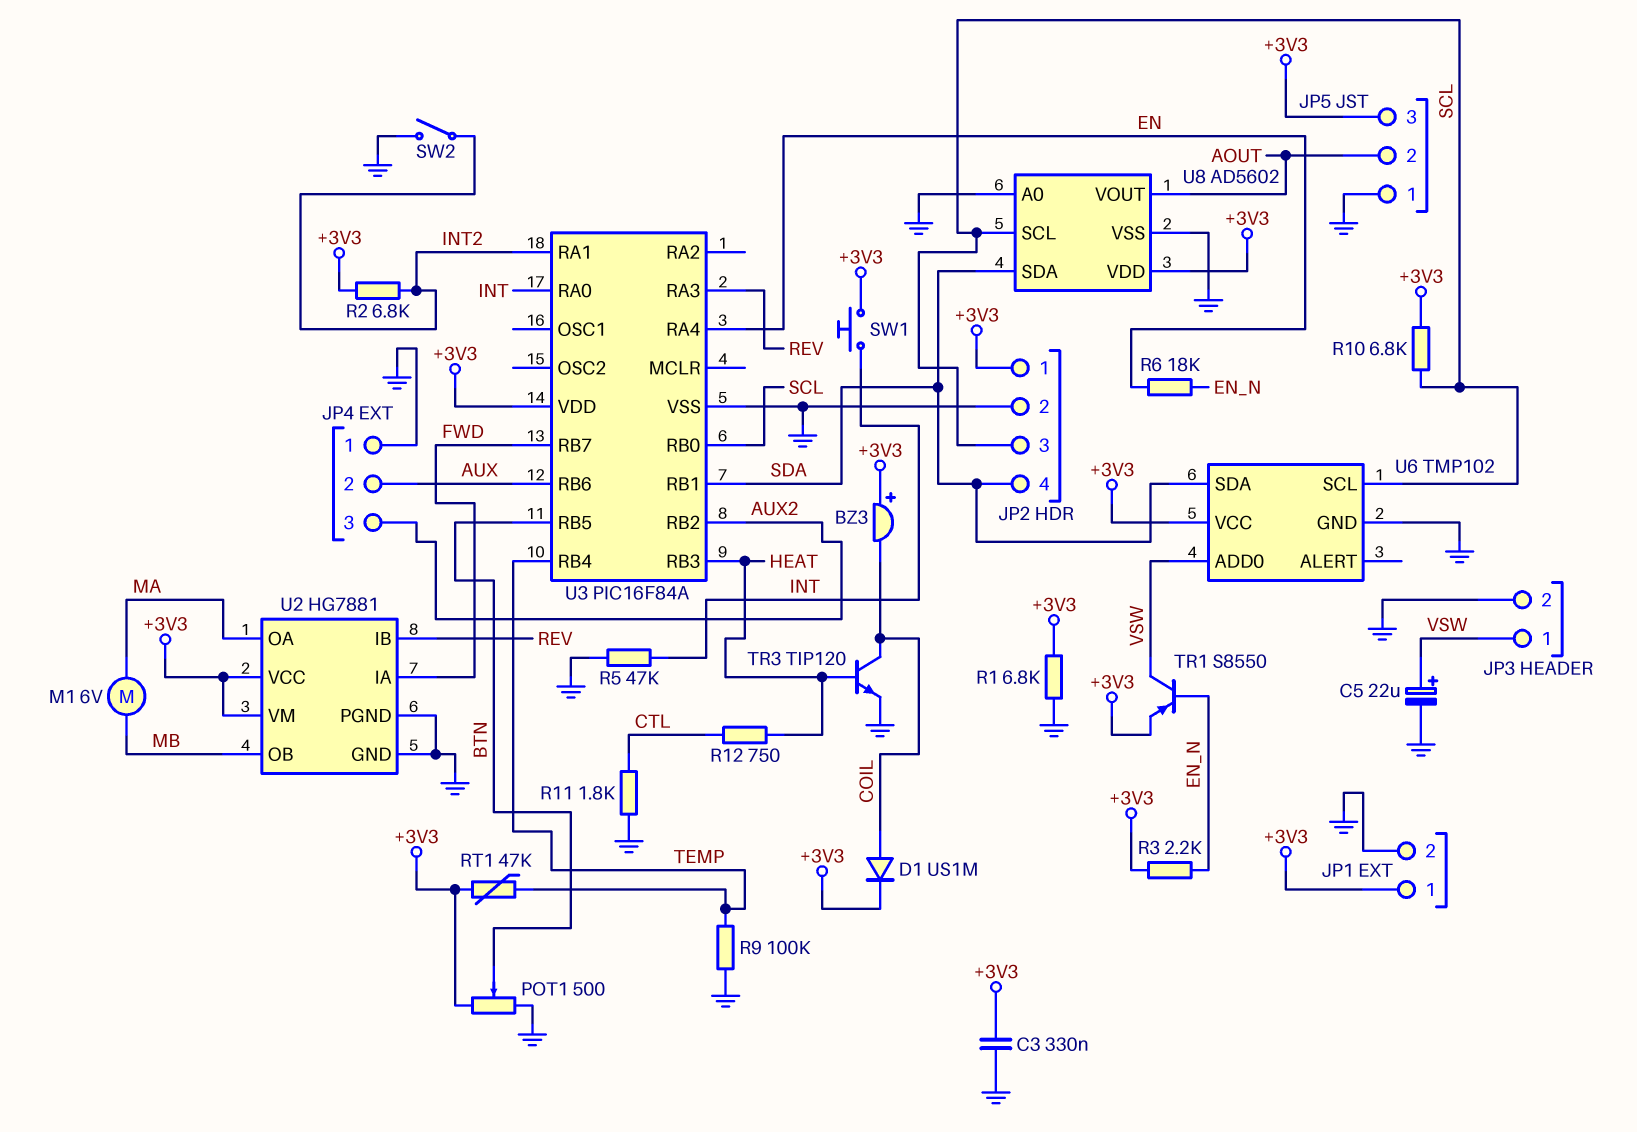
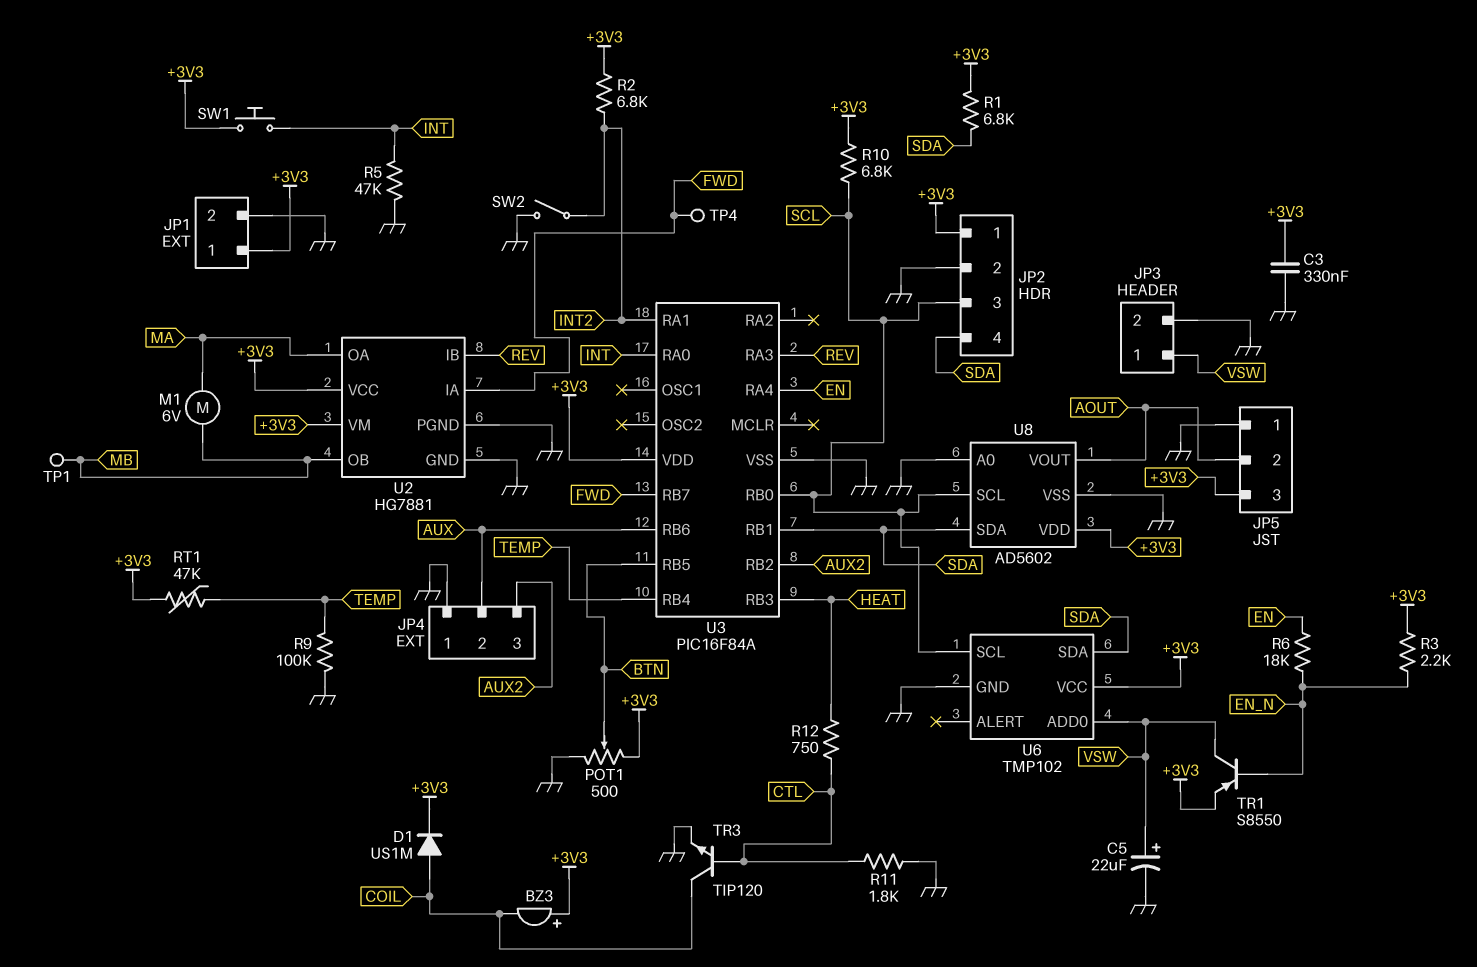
R1: 6.8k (+3V3, GND) -> 6.8k (+3V3, SDA)
TP1: none -> test point (MB)
TP4: none -> test point (FWD)
TR3: NPN TIP120 (B HEAT, C COIL, E GND) -> NPN TIP120 (B CTL, C COIL, E GND)

